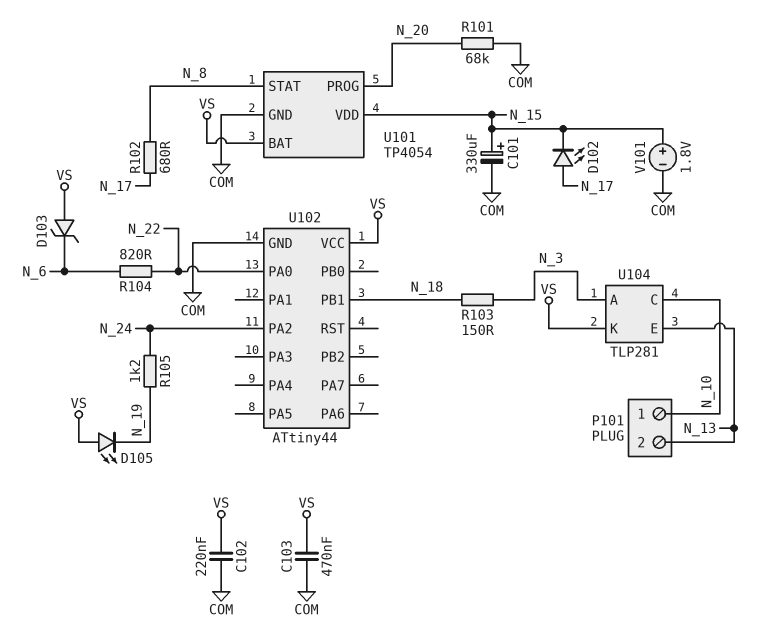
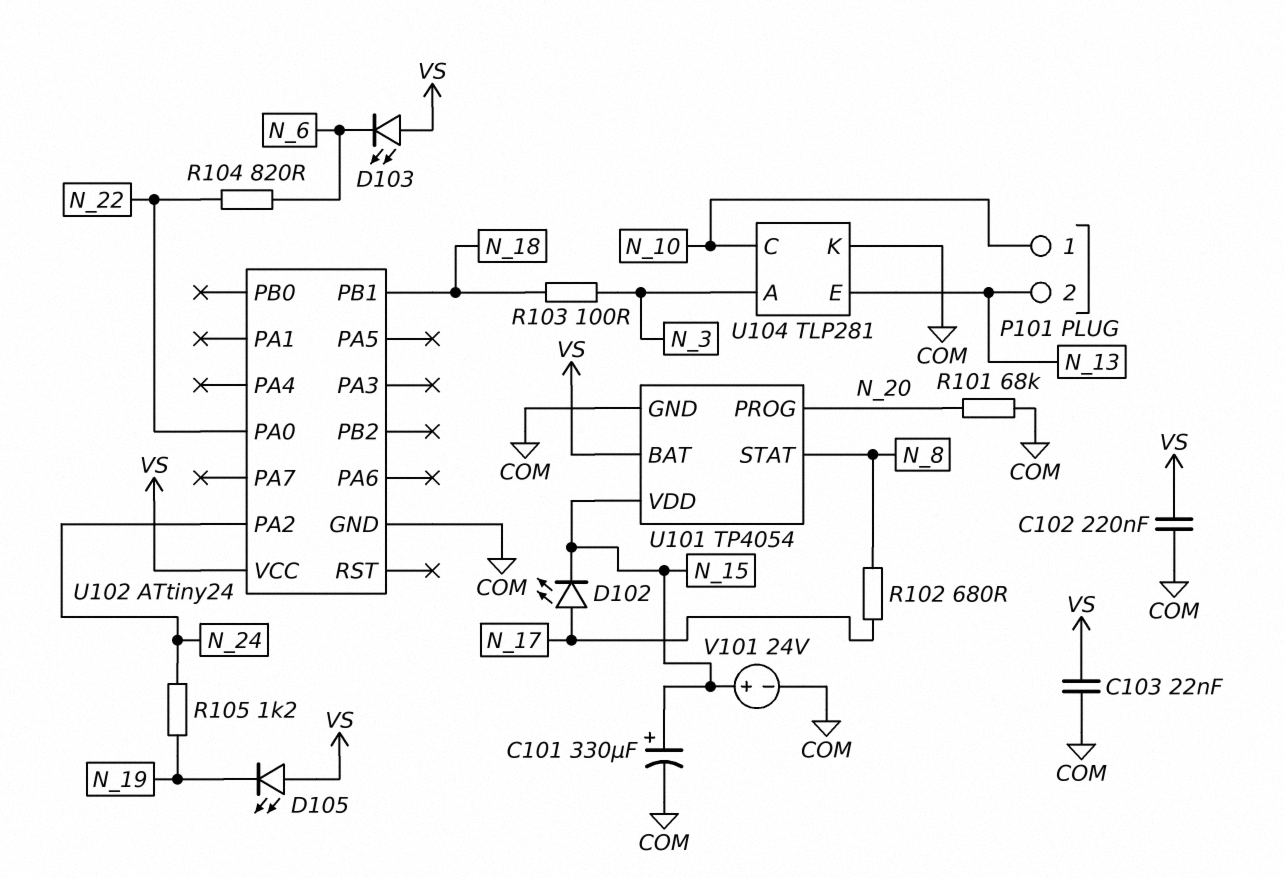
C103: 470nF (COM, VS) -> 22nF (COM, VS)
D103: zener (A VS, K N_6) -> LED (A VS, K N_6)
R103: 150 (N_3, N_18) -> 100 (N_3, N_18)
U102: ATtiny44 -> ATtiny24
U104 pin K: VS -> COM
V101: 1.8V (plus N_15, minus COM) -> 24V (plus N_15, minus COM)

